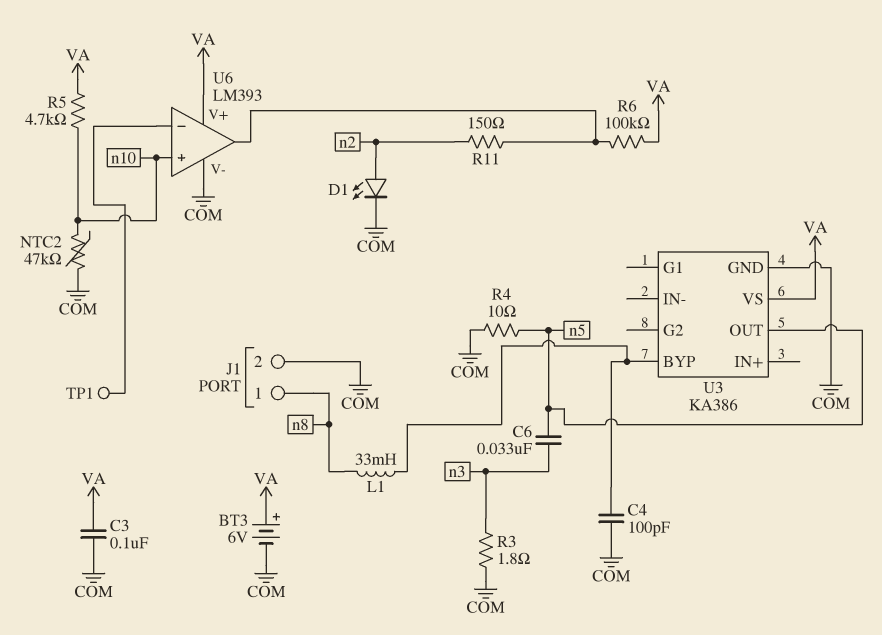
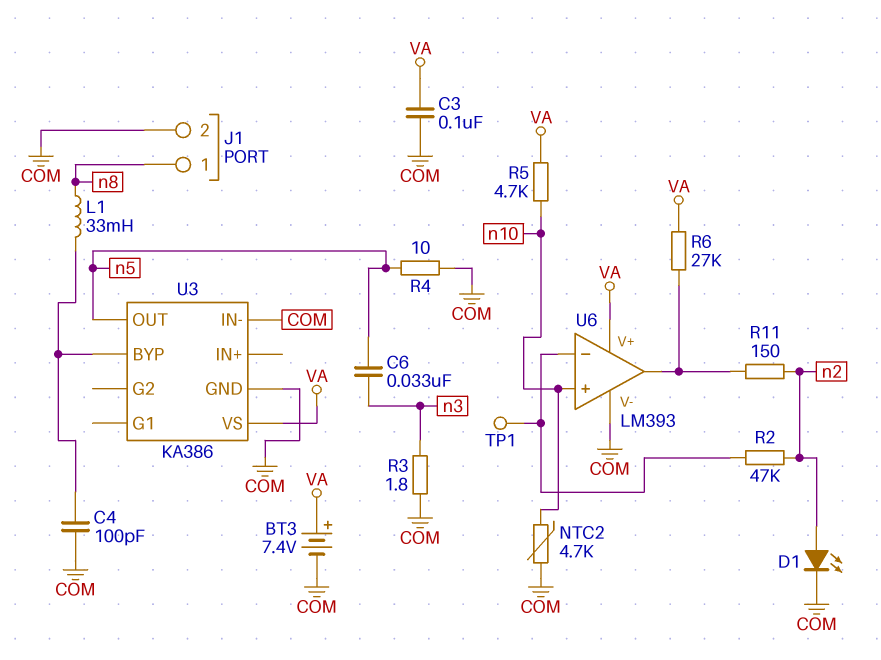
BT3: 6V (plus VA, minus COM) -> 7.4V (plus VA, minus COM)
NTC2: 47k (COM, n10) -> 4.7k (COM, n10)
R2: none -> 47k (U6/in-, n2)
R6: 100k (U6/out, VA) -> 27k (U6/out, VA)
U3 pin IN-: none -> COM

